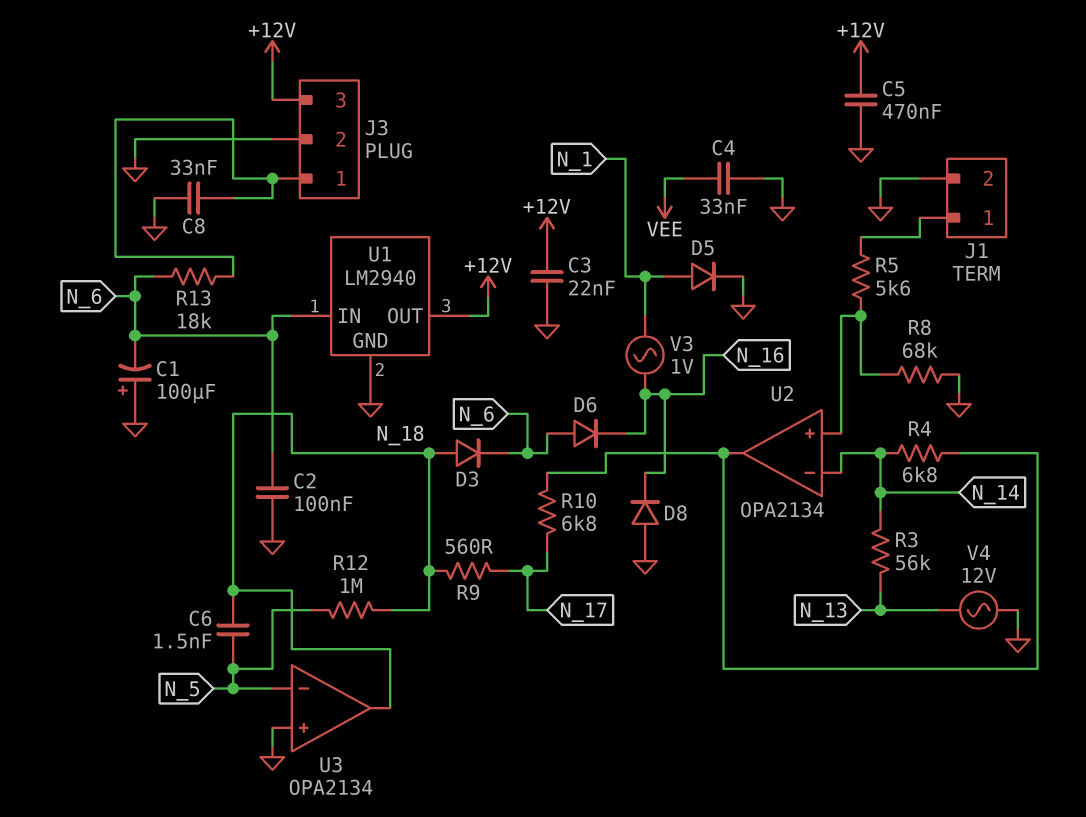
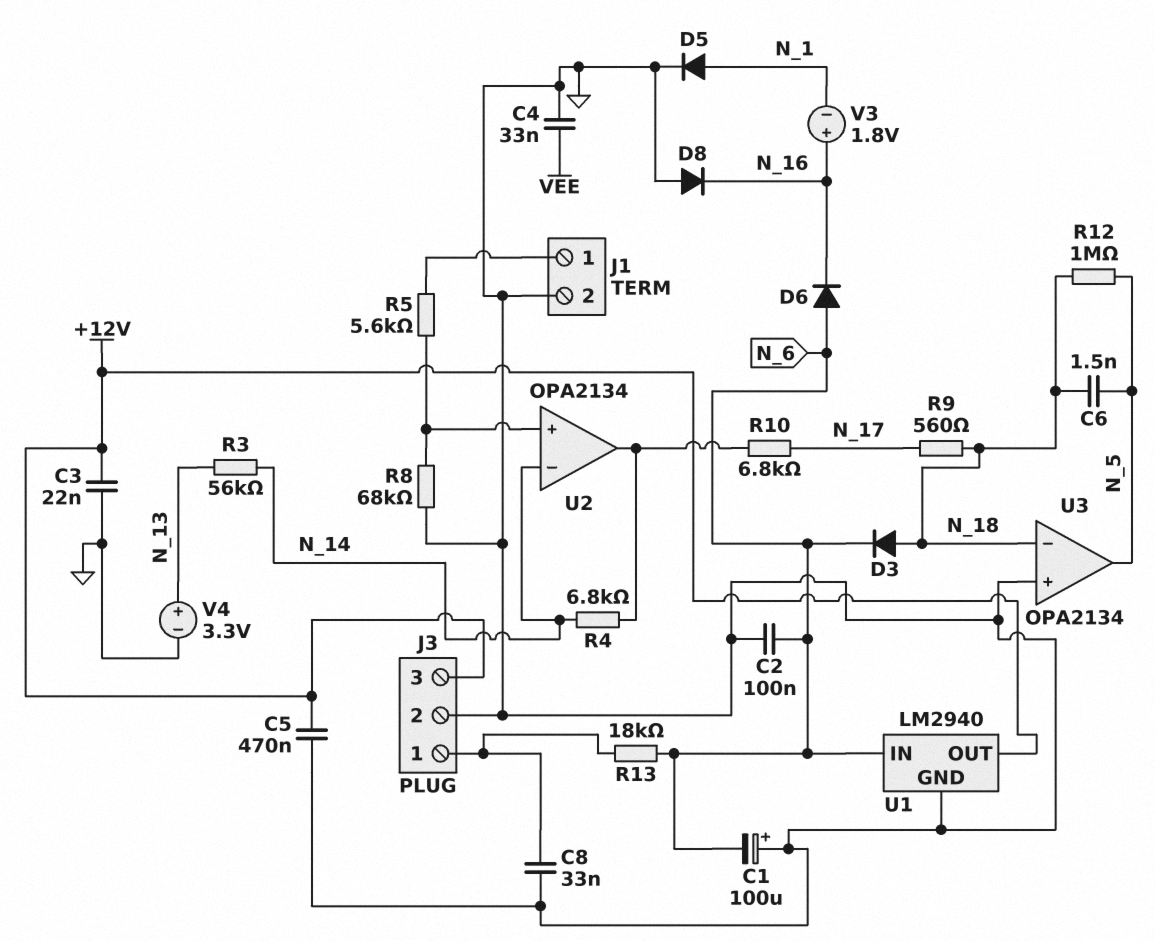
U3 pin in-: N_5 -> N_18
U3 pin out: N_18 -> N_5
V3: AC 1V (N_1, N_16) -> 1.8V (plus N_16, minus N_1)
V4: AC 12V (GND, N_13) -> 3.3V (plus N_13, minus GND)

